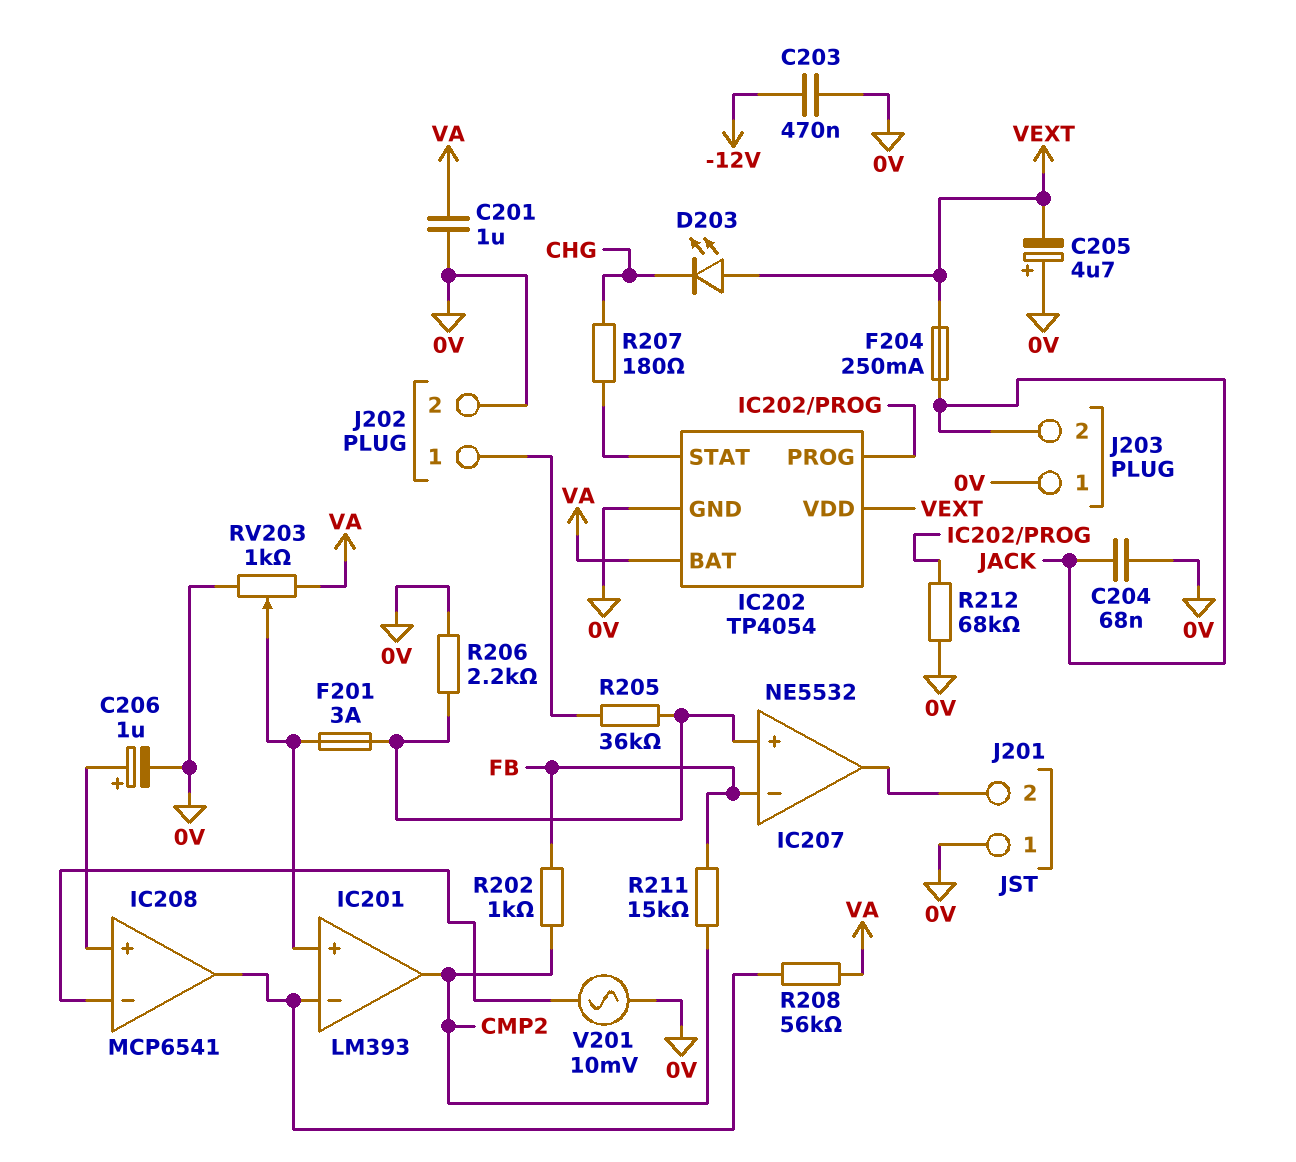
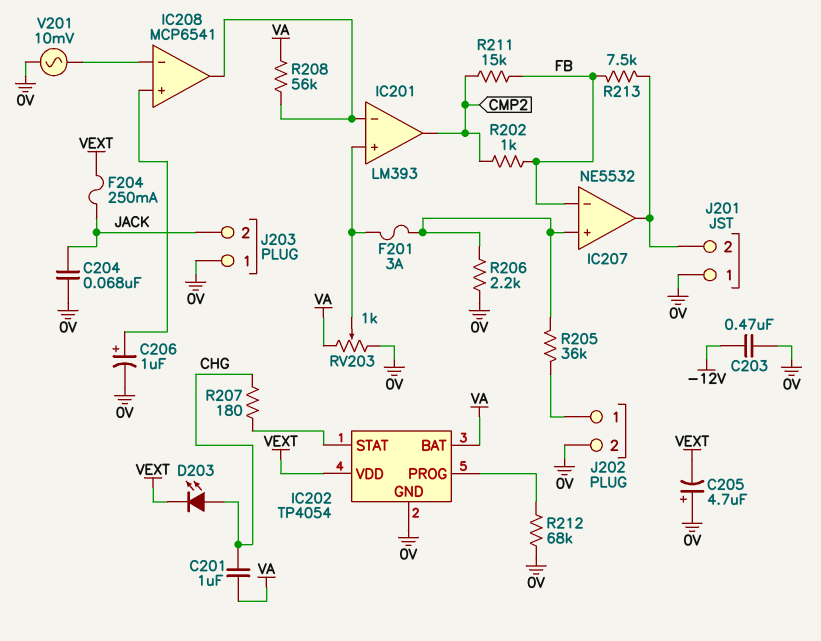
C201: 1uF (0V, VA) -> 1uF (CHG, VA)
D203: LED (A VEXT, K CHG) -> LED (A CHG, K VEXT)
R213: none -> 7.5k (FB, IC207/out)

